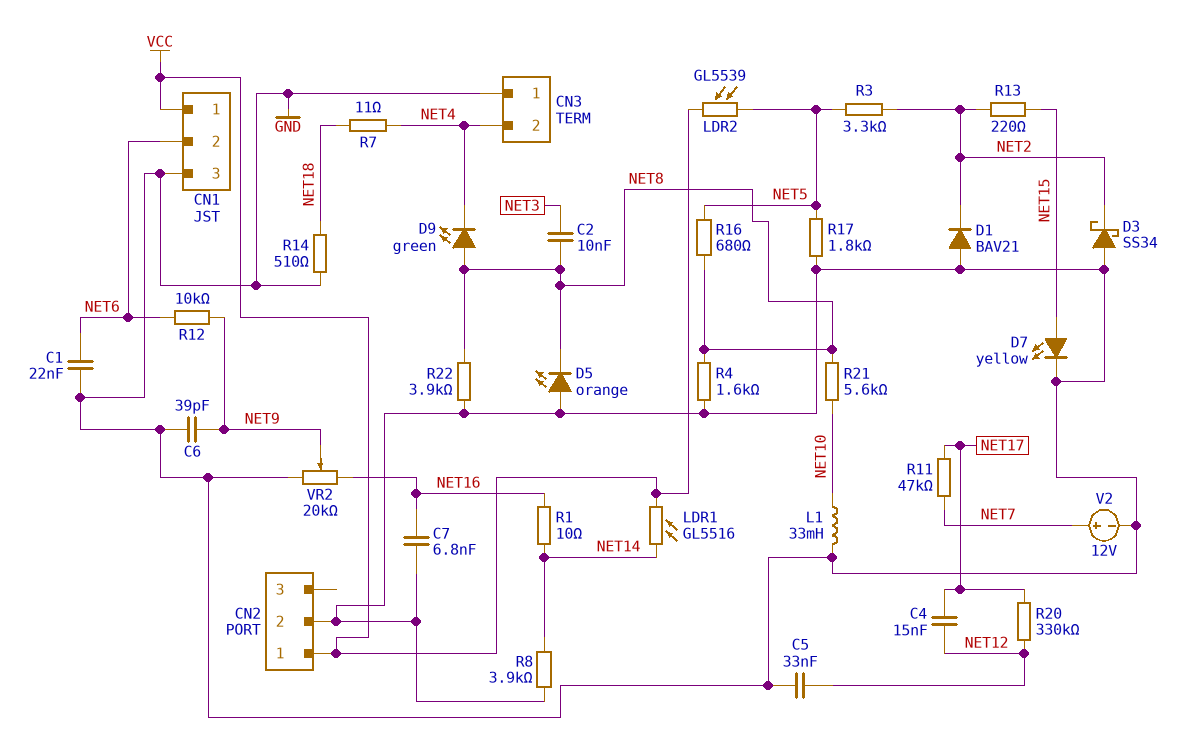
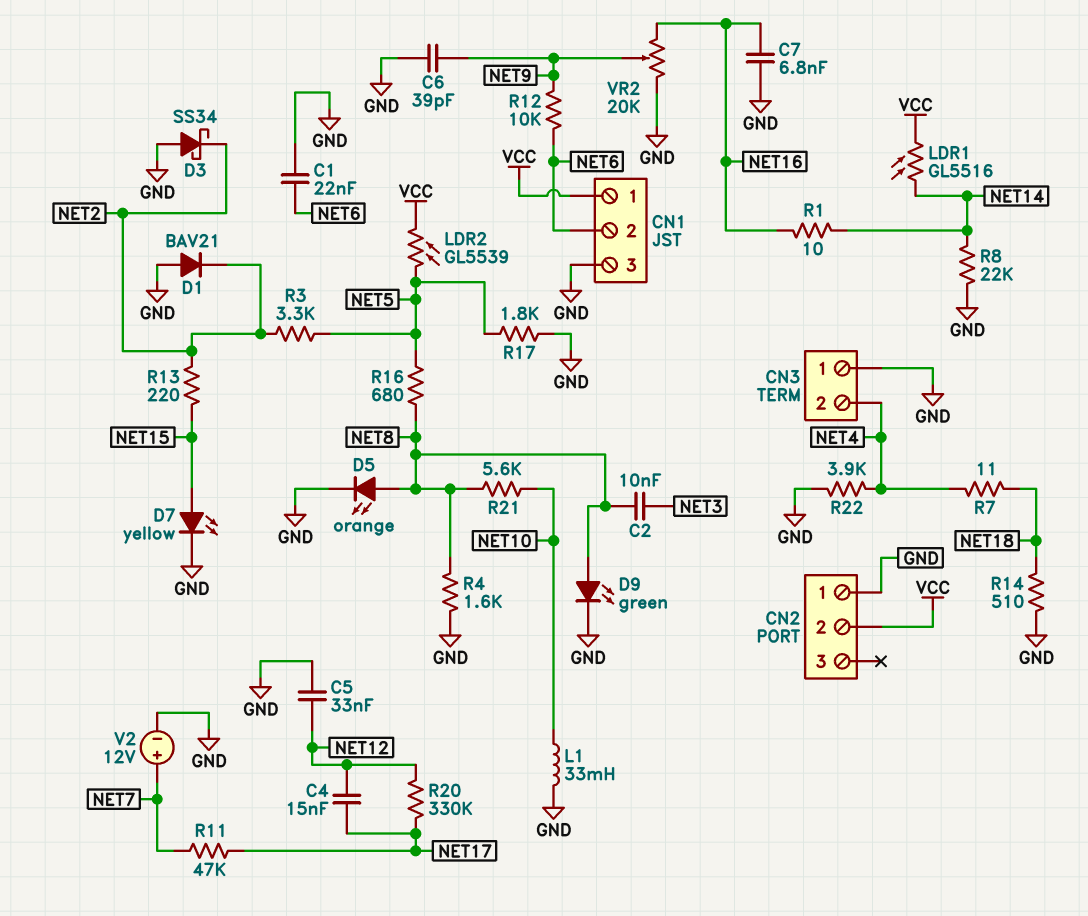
CN2 pin 1: VCC -> GND
CN2 pin 2: GND -> VCC
D5: LED orange (A GND, K NET8) -> LED orange (A NET8, K GND)
D9: LED green (A NET8, K NET4) -> LED green (A NET8, K GND)
R8: 3.9k (GND, NET14) -> 22k (GND, NET14)
R22: 3.9k (GND, NET8) -> 3.9k (GND, NET4)

